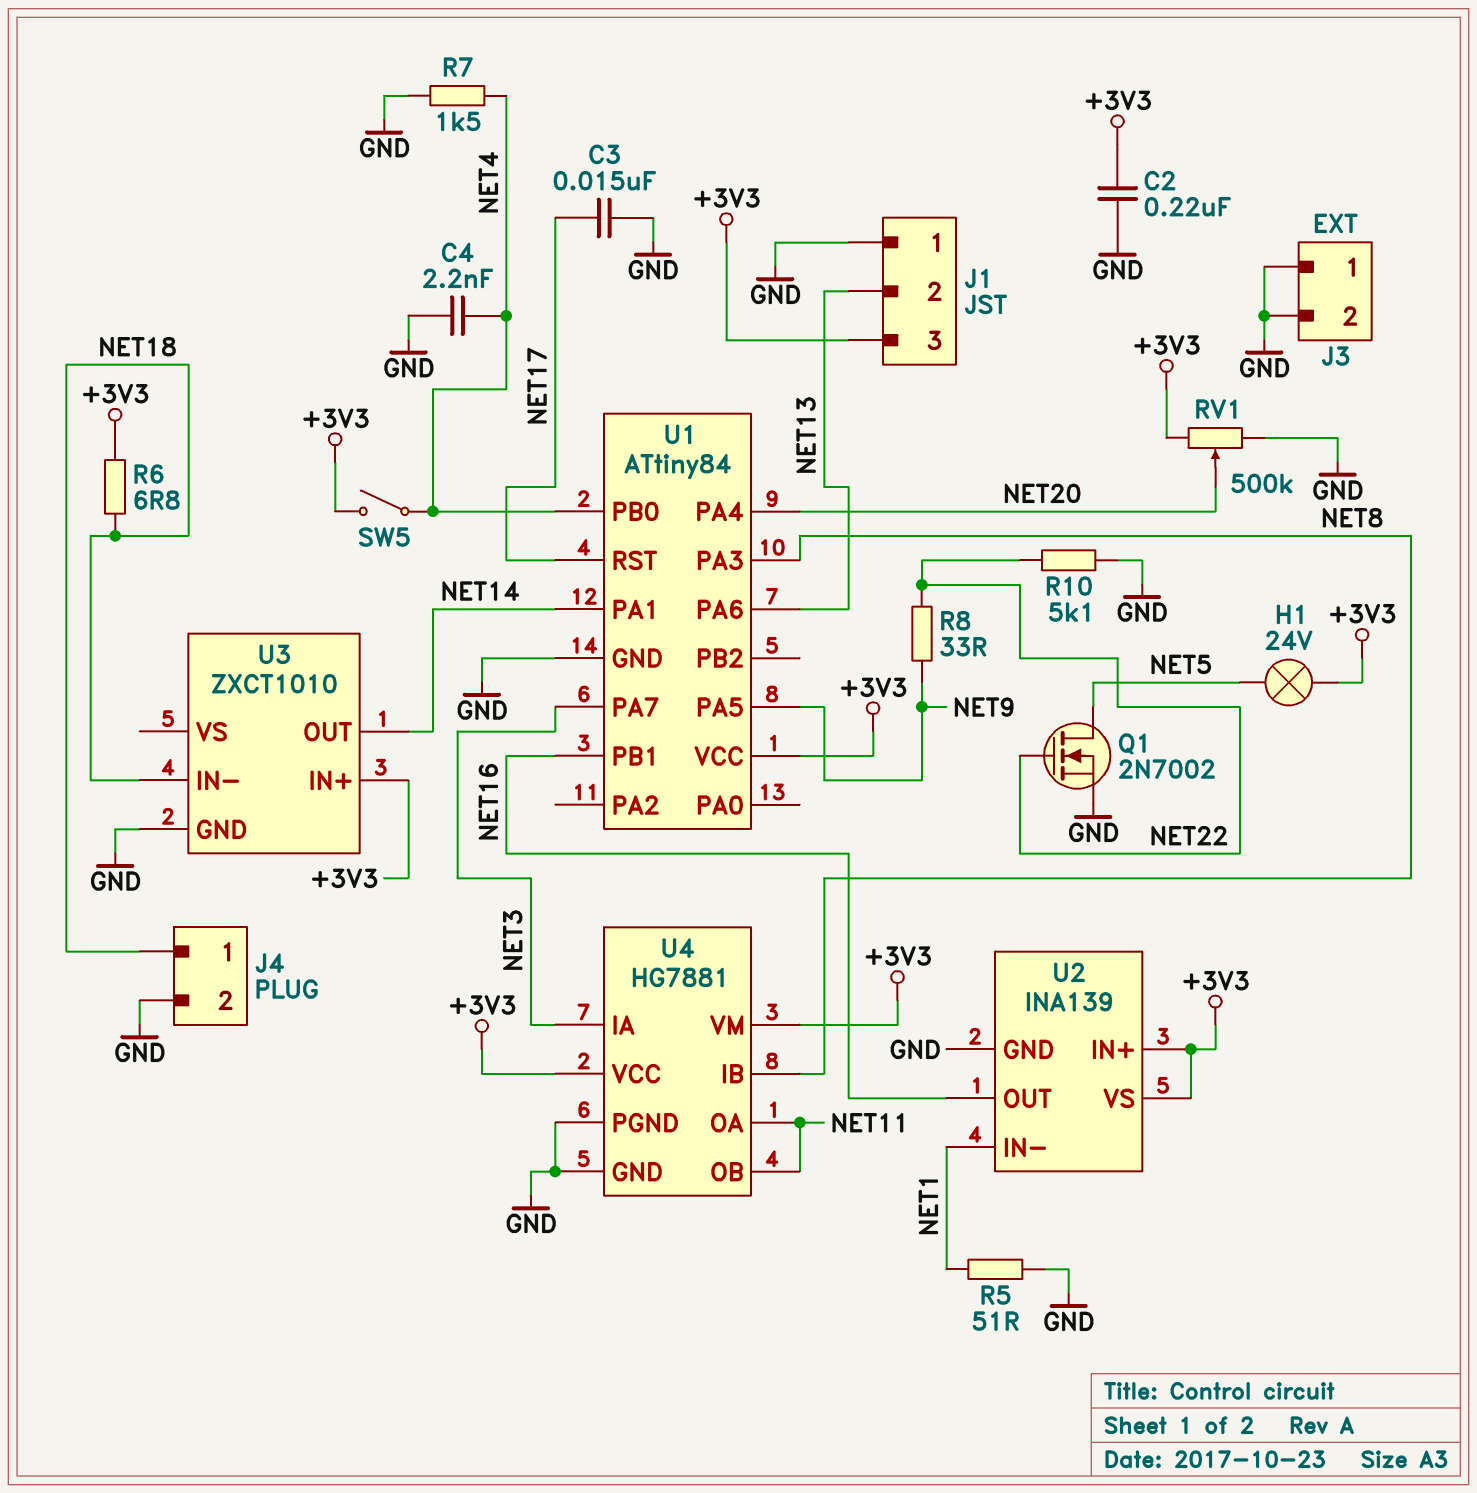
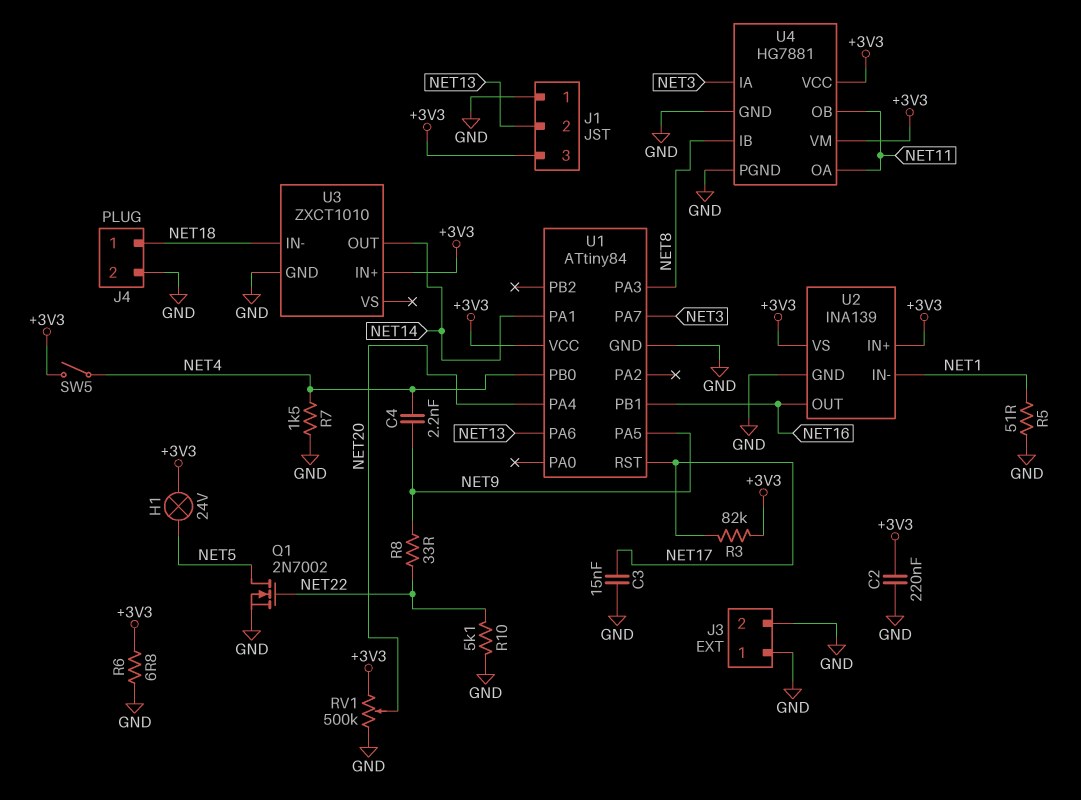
C4: 2.2nF (GND, NET4) -> 2.2nF (NET4, NET9)
R3: none -> 82k (+3V3, NET17)
R6: 6.8 (+3V3, NET18) -> 6.8 (+3V3, GND)

